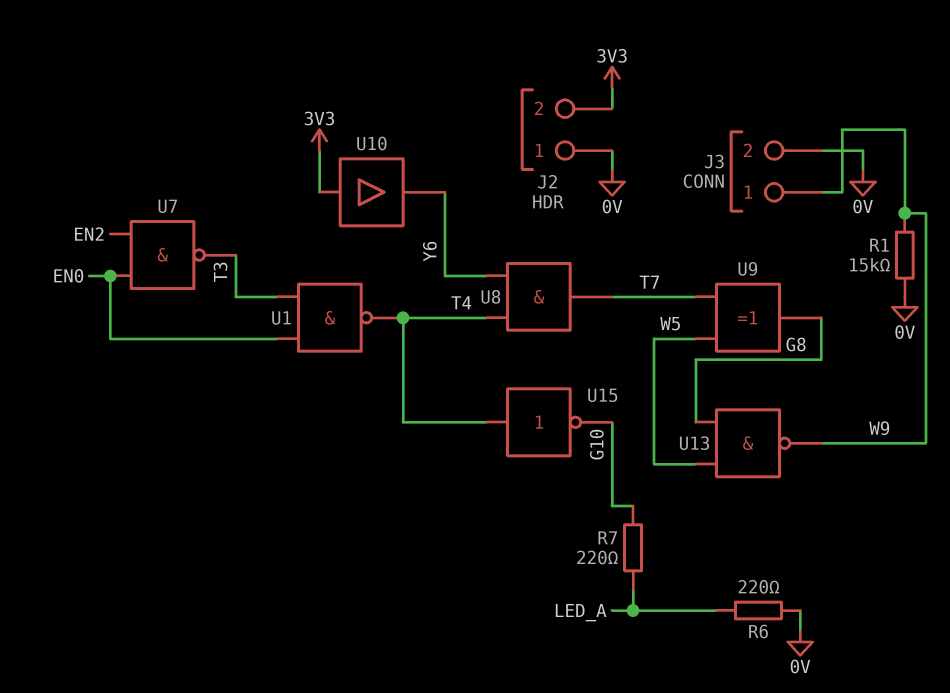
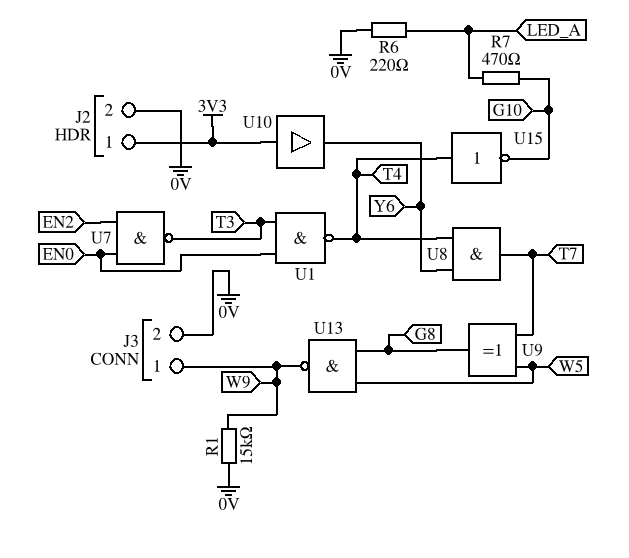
J2 pin 1: 0V -> 3V3
J2 pin 2: 3V3 -> 0V
R7: 220 (G10, LED_A) -> 470 (G10, LED_A)

